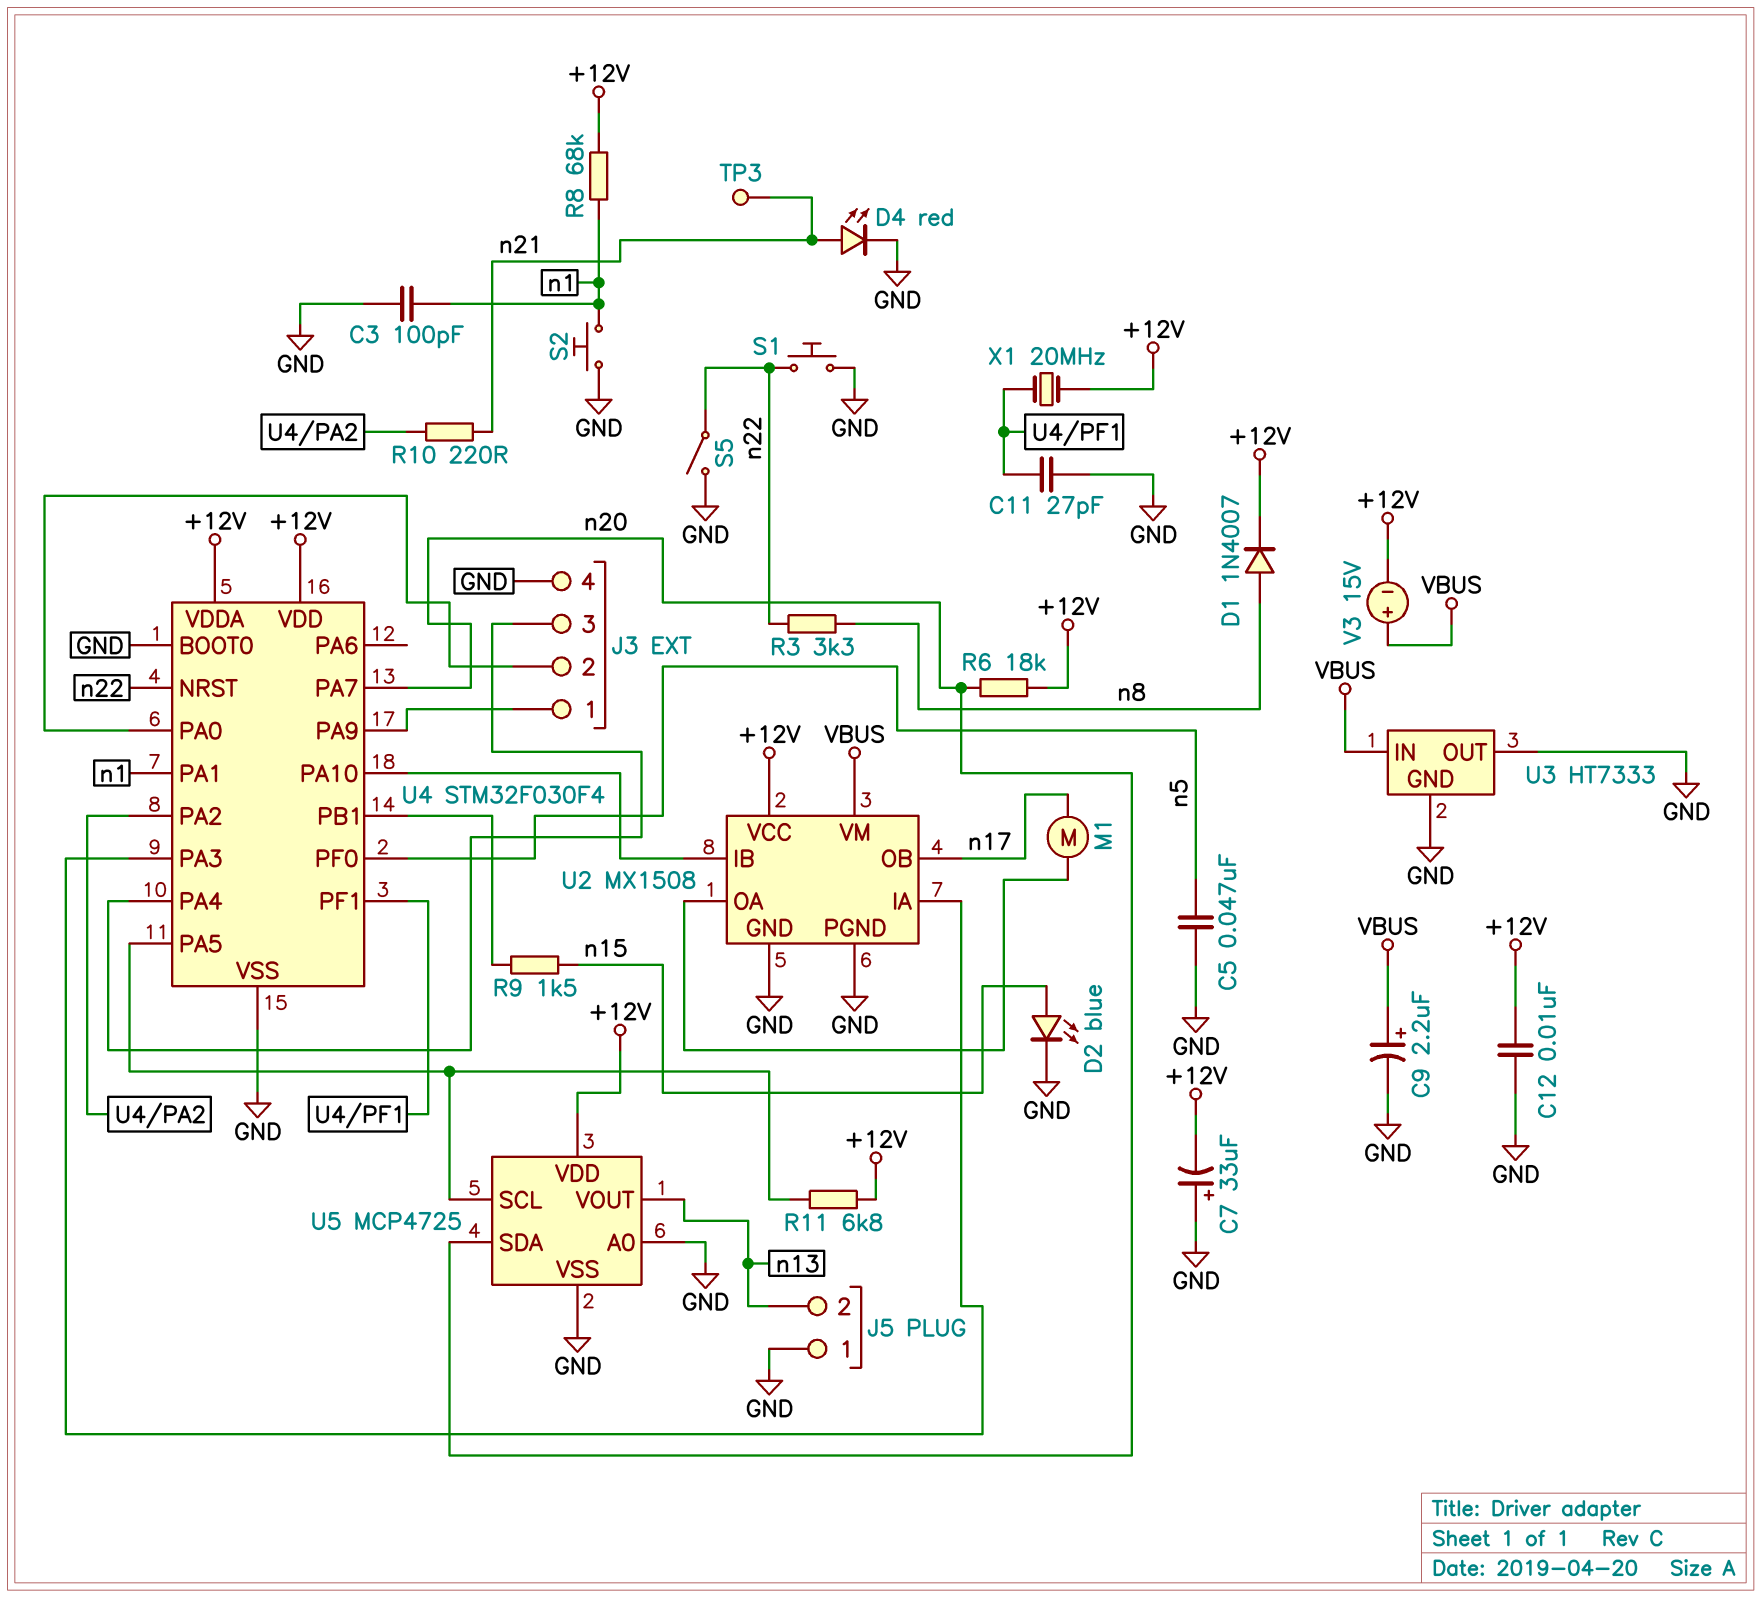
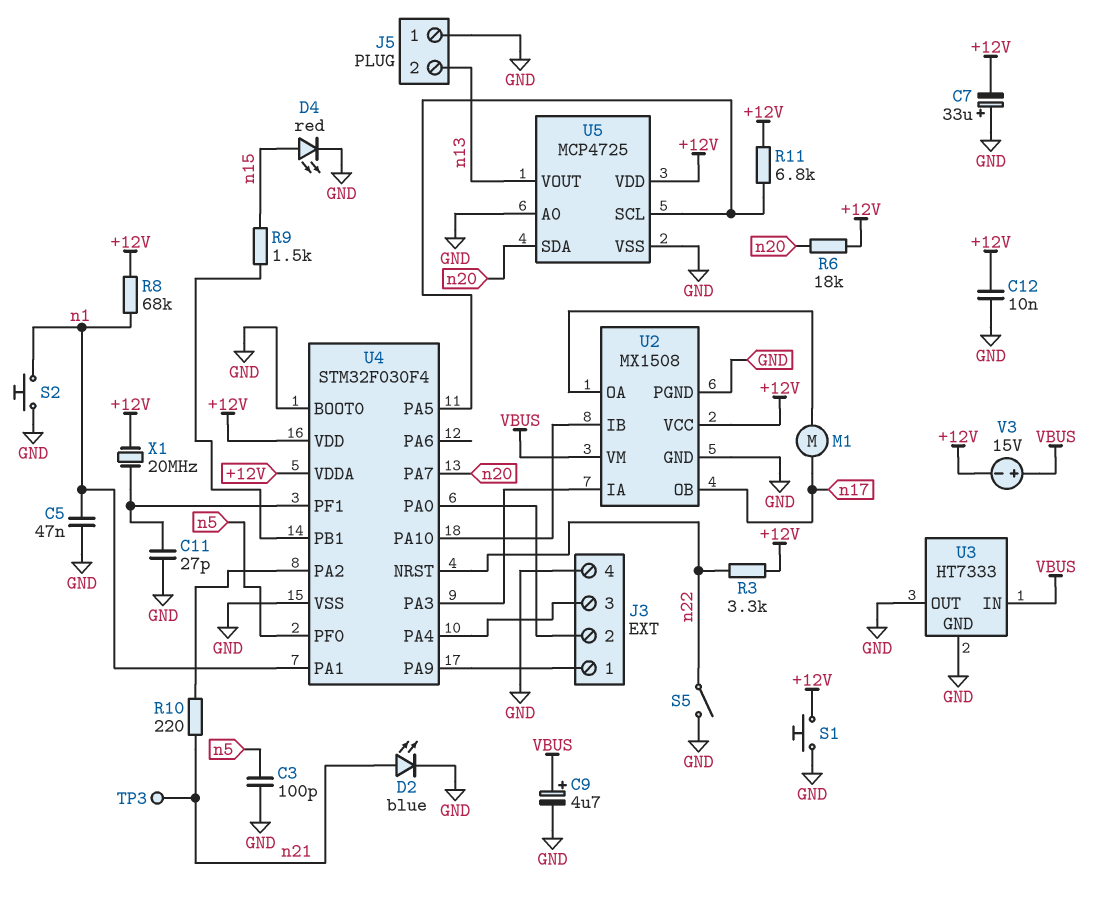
C3: 100pF (GND, n1) -> 100pF (GND, n5)
C5: 47nF (GND, n5) -> 47nF (GND, n1)
C9: 2.2uF (plus VBUS, minus GND) -> 4.7uF (plus VBUS, minus GND)
D1: diode 1N4007 (A n8, K +12V) -> none
D2: LED blue (A n15, K GND) -> LED blue (A n21, K GND)
D4: LED red (A n21, K GND) -> LED red (A n15, K GND)
R3: 3.3k (n8, n22) -> 3.3k (+12V, n22)
S1: button (GND, n22) -> button (+12V, GND)

